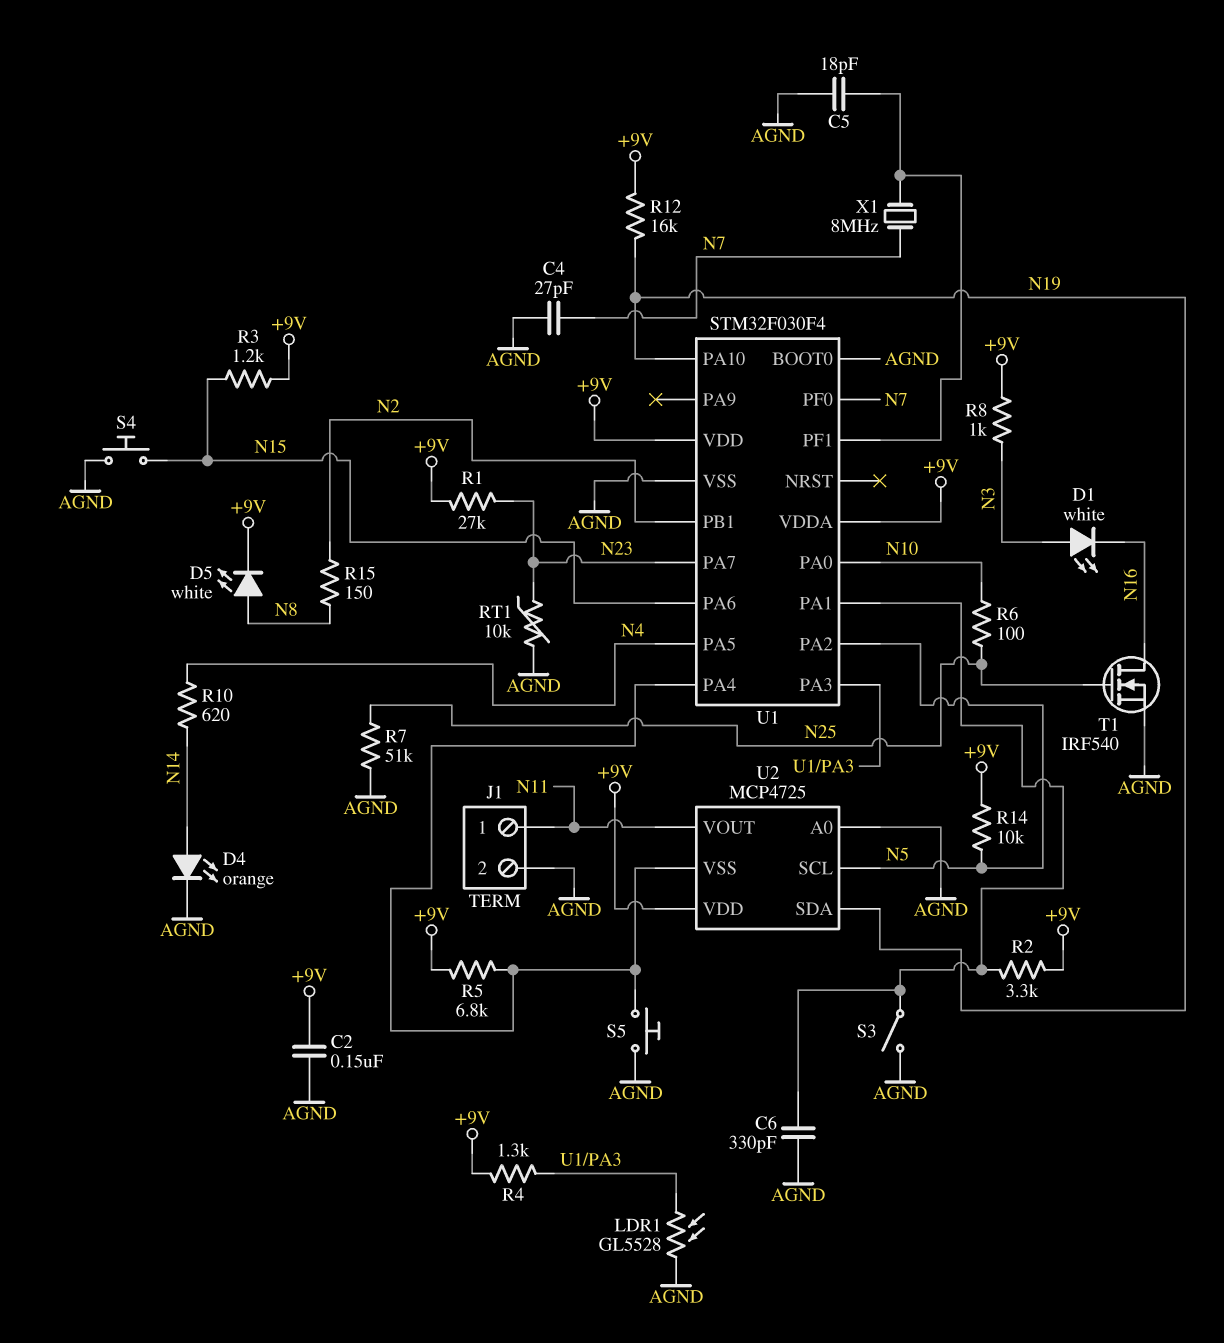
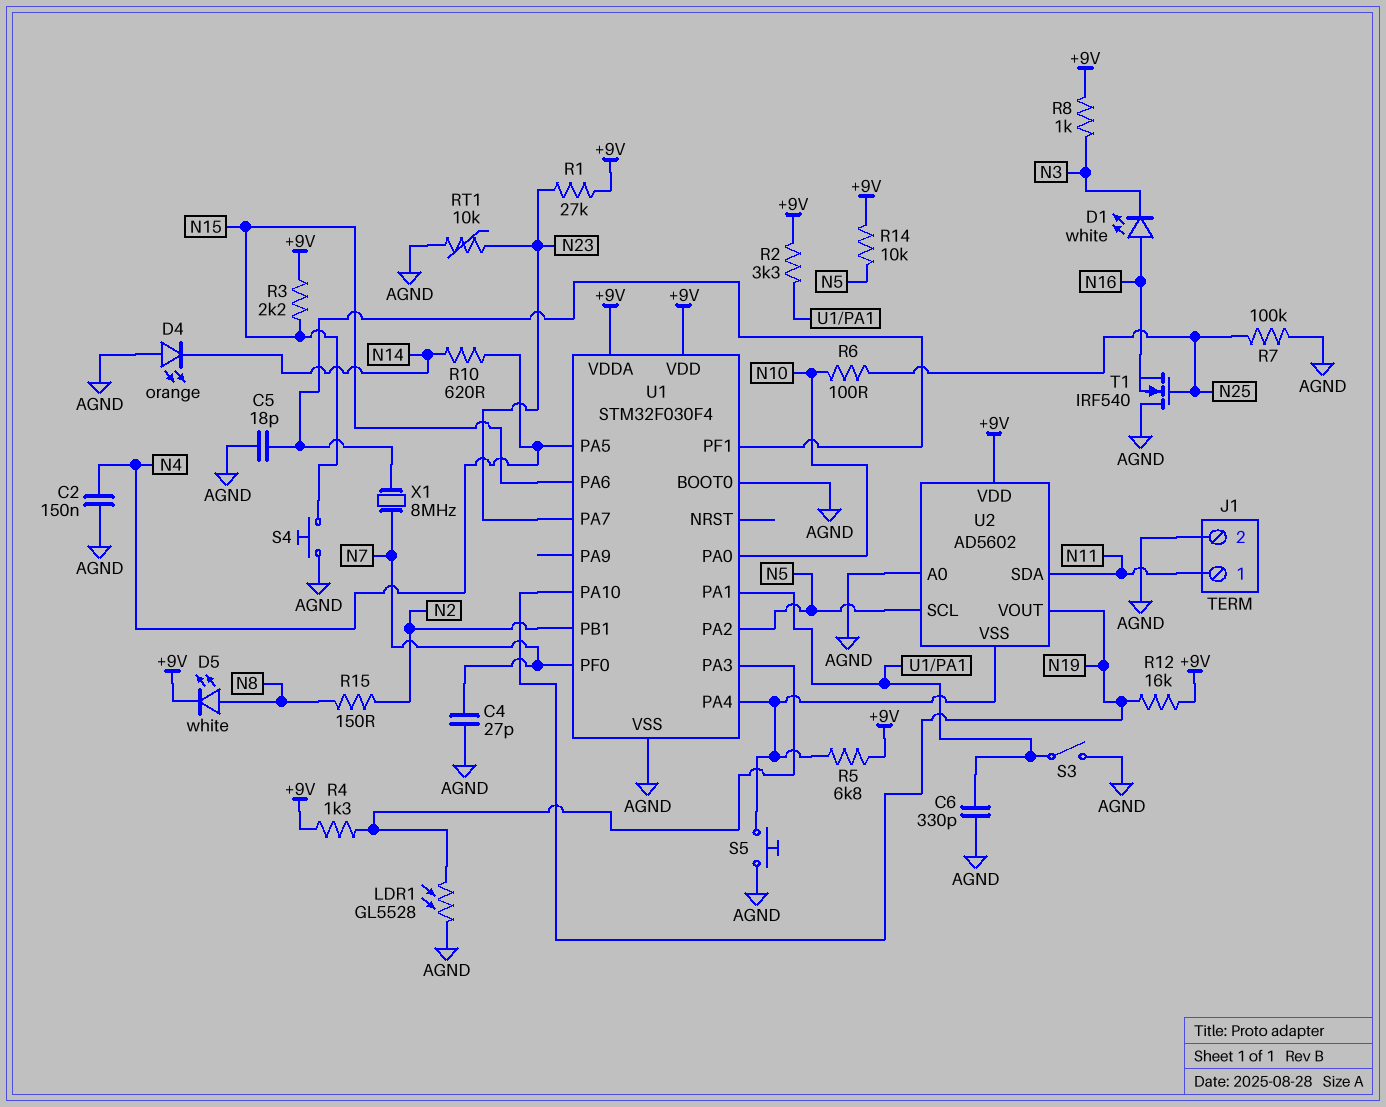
C2: 150nF (+9V, AGND) -> 150nF (AGND, N4)
D1: LED white (A N3, K N16) -> LED white (A N16, K N3)
D4: LED orange (A N14, K AGND) -> LED orange (A AGND, K N14)
R3: 1.2k (+9V, N15) -> 2.2k (+9V, N15)
R7: 51k (AGND, N25) -> 100k (AGND, N25)
T1: NMOS IRF540 (G N25, D N16, S AGND) -> NMOS IRF540 (G N25, D AGND, S N16)
U2: MCP4725 -> AD5602
U2 pin SDA: N19 -> N11
U2 pin VOUT: N11 -> N19

